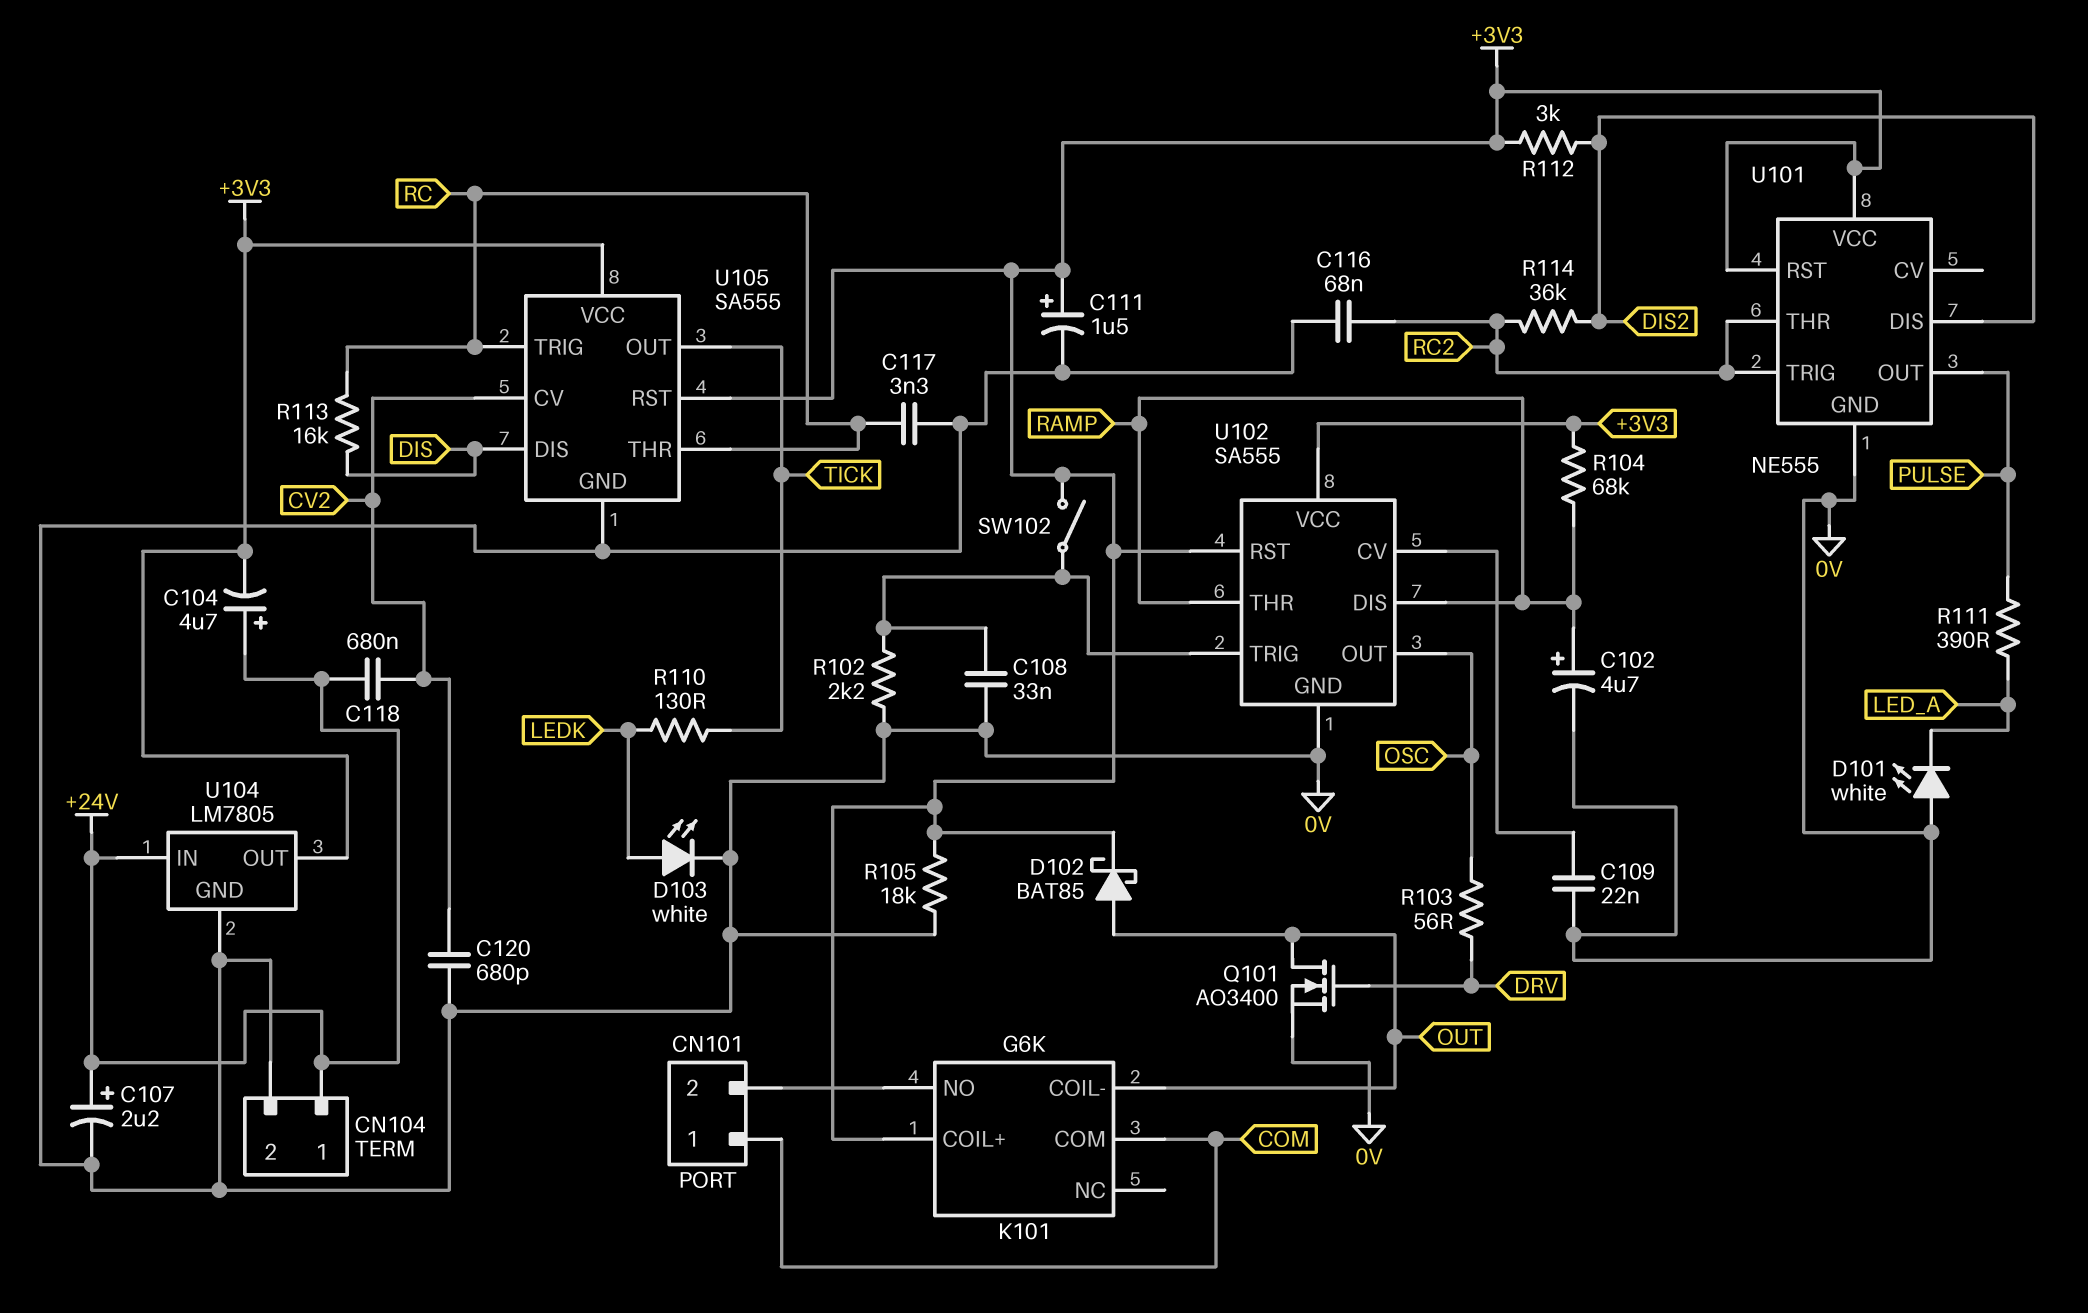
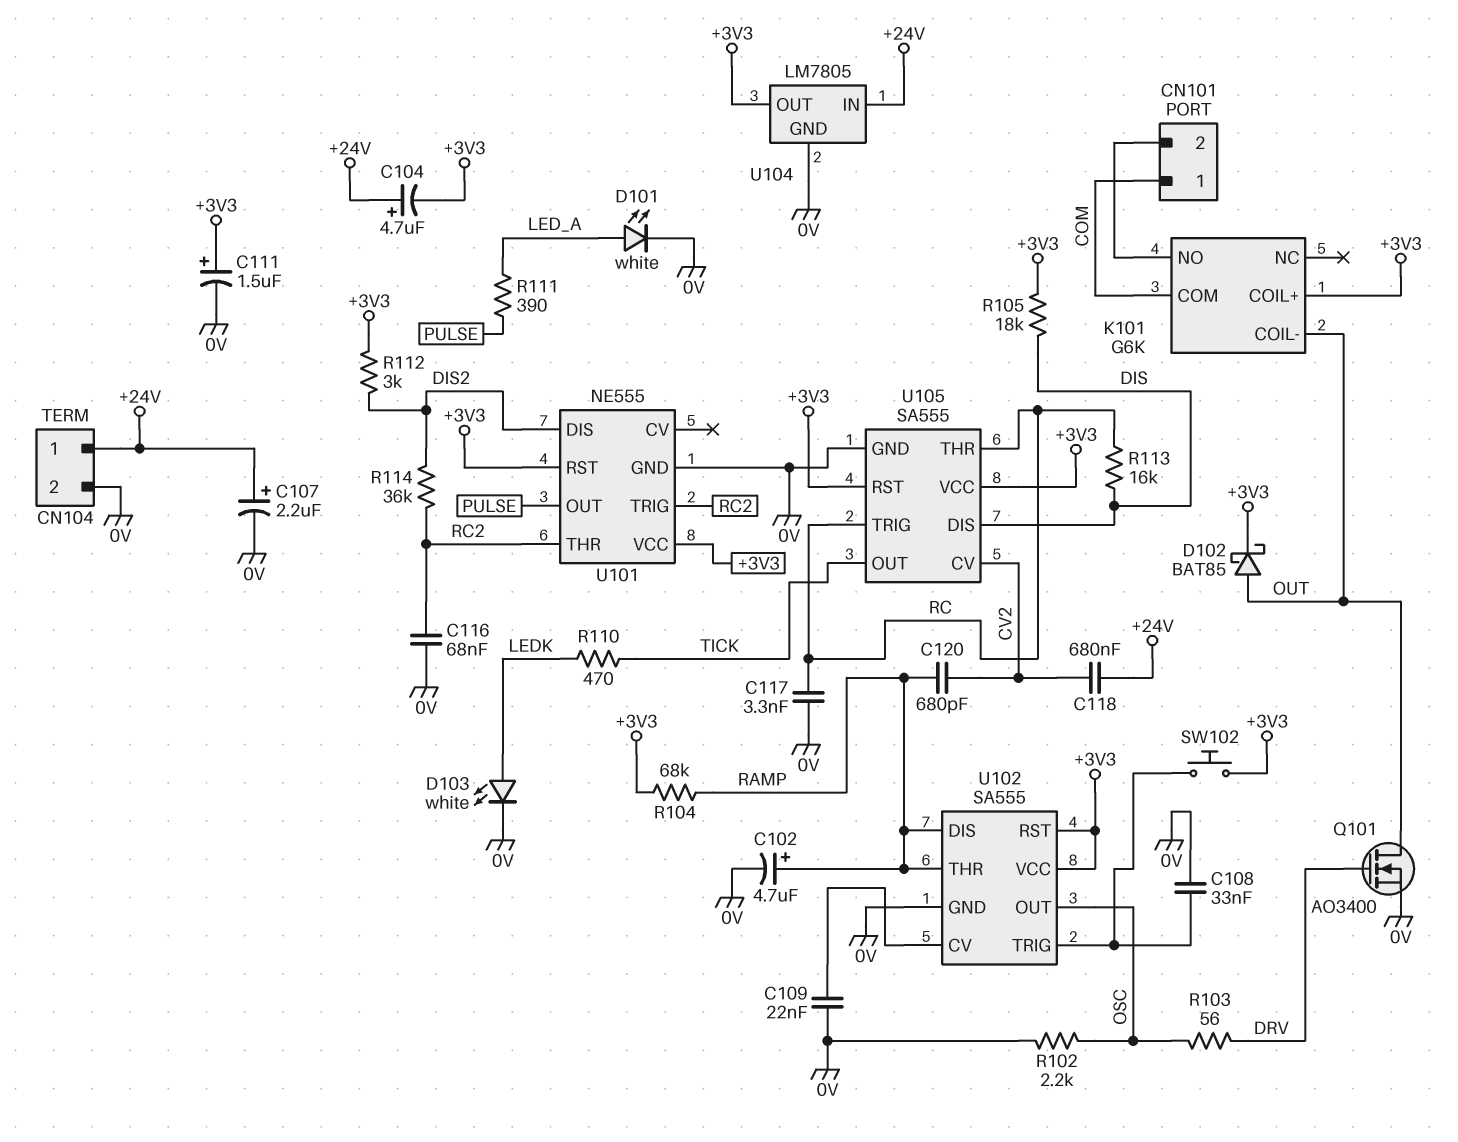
C120: 680pF (0V, CV2) -> 680pF (CV2, RAMP)
D101: LED white (A 0V, K LED_A) -> LED white (A LED_A, K 0V)
R102: 2.2k (0V, U102/TRIG) -> 2.2k (0V, OSC)
R105: 18k (+3V3, 0V) -> 18k (+3V3, DIS)
R110: 130 (LEDK, TICK) -> 470 (LEDK, TICK)
SW102: switch (+3V3, U102/TRIG) -> button (+3V3, U102/TRIG)

